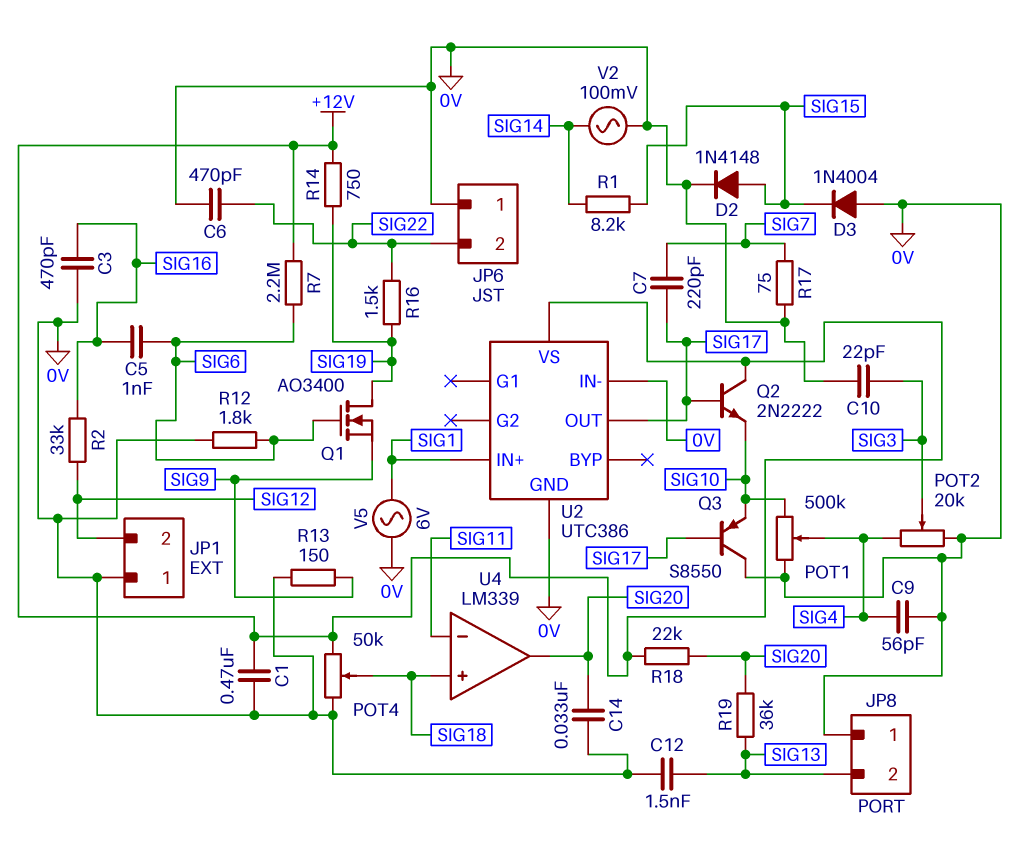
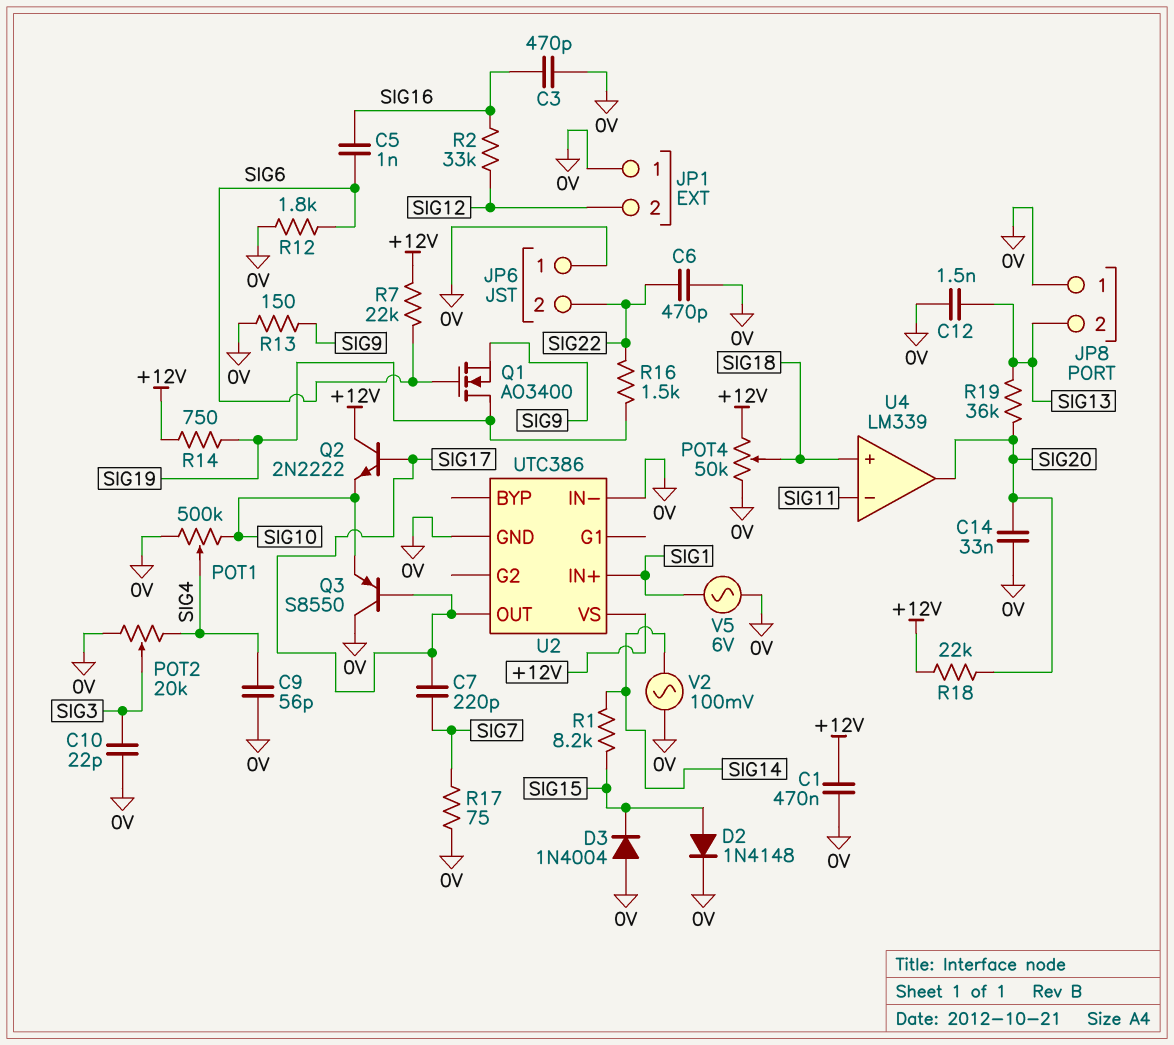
R7: 2.2M (+12V, SIG6) -> 22k (+12V, SIG6)

